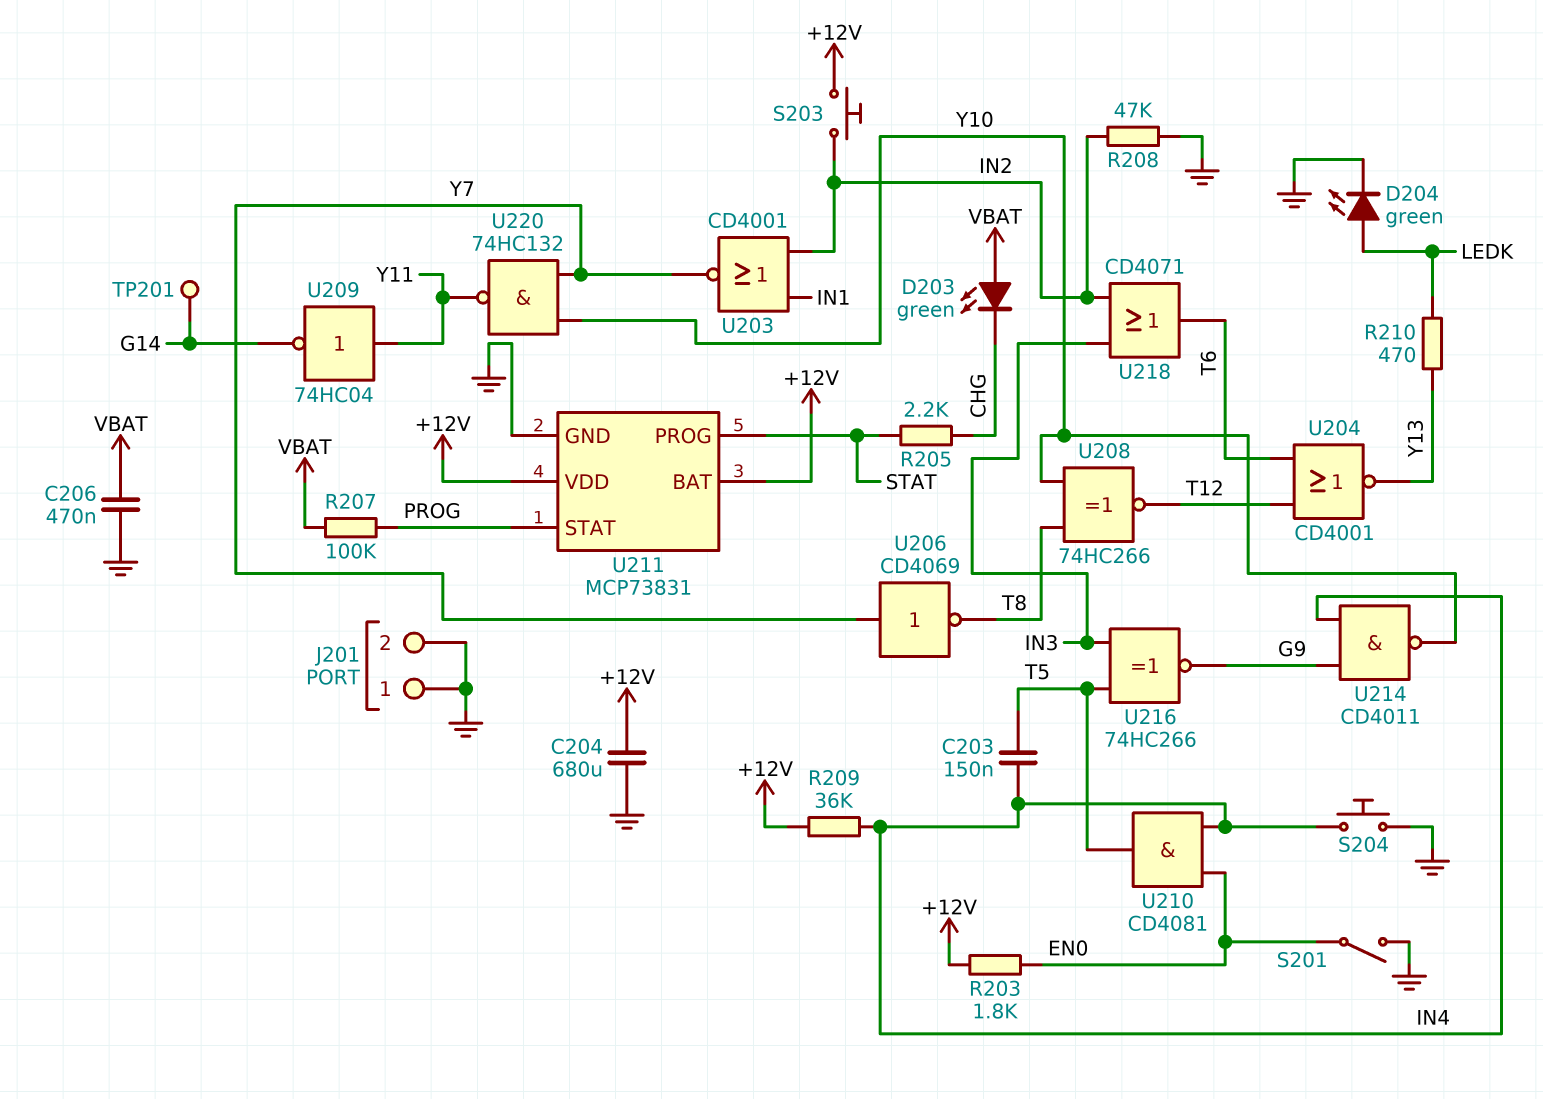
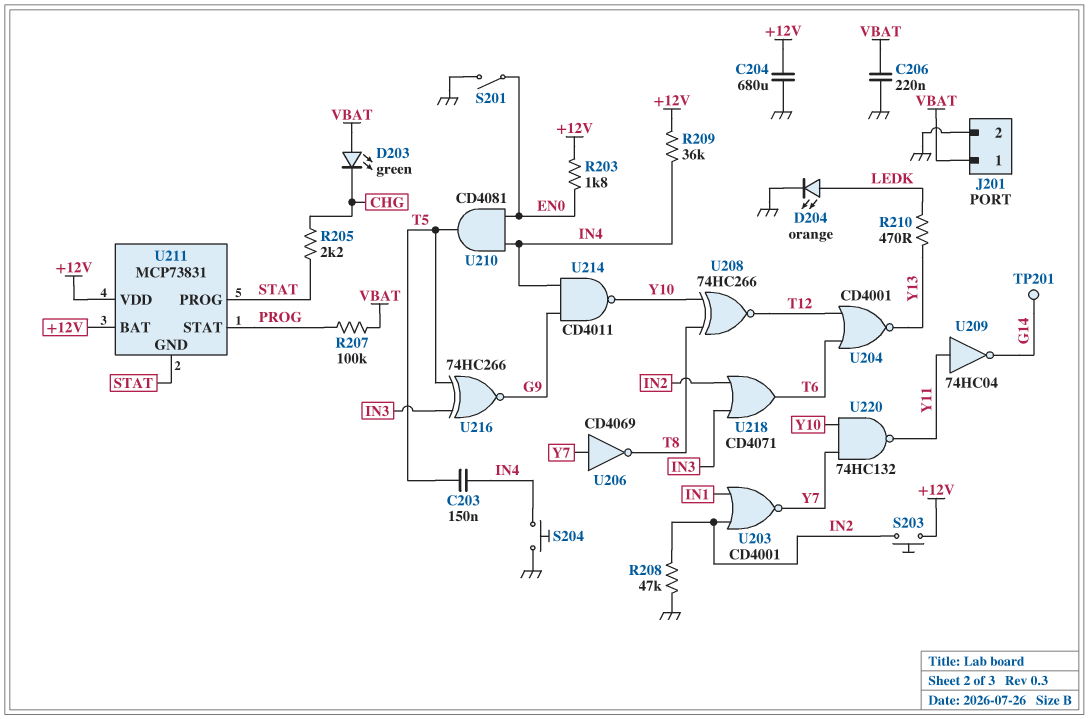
C206: 470nF (GND, VBAT) -> 220nF (GND, VBAT)
D204: LED green (A LEDK, K GND) -> LED orange (A LEDK, K GND)
J201 pin 1: GND -> VBAT
U211 pin GND: GND -> STAT

